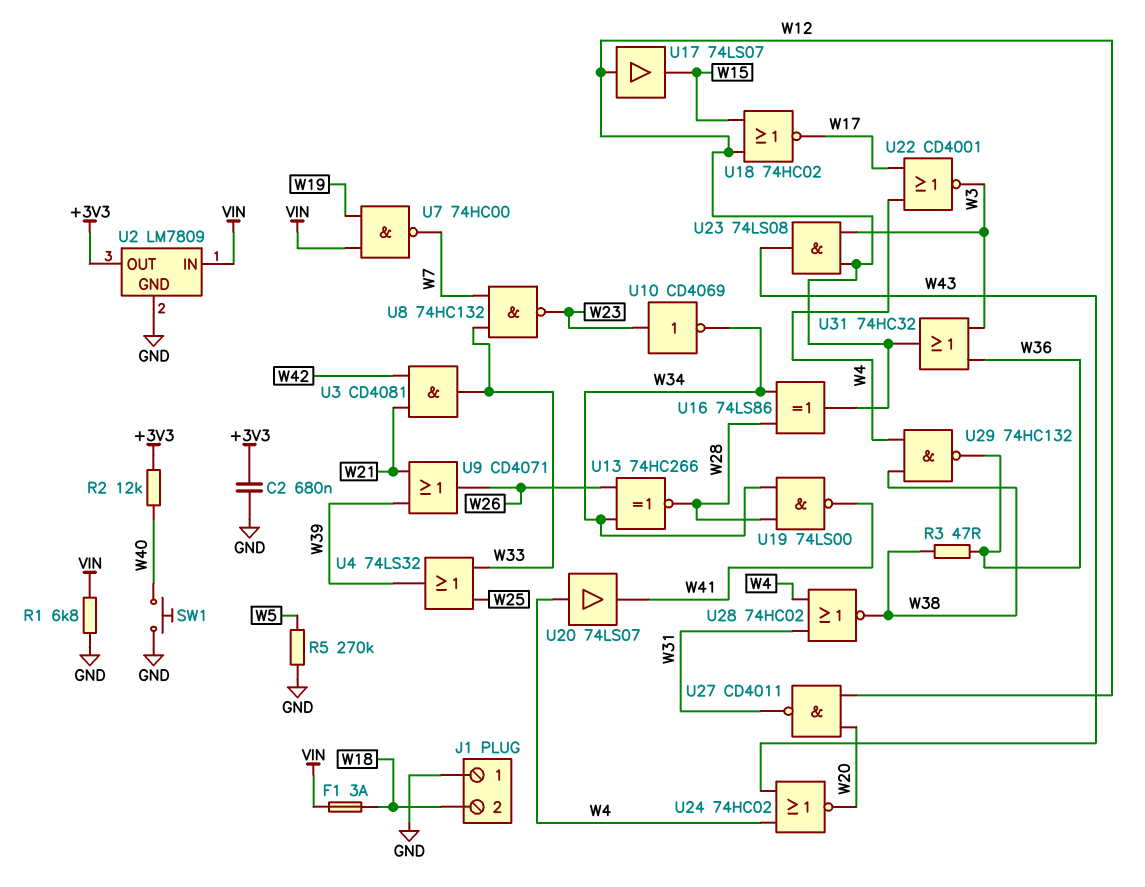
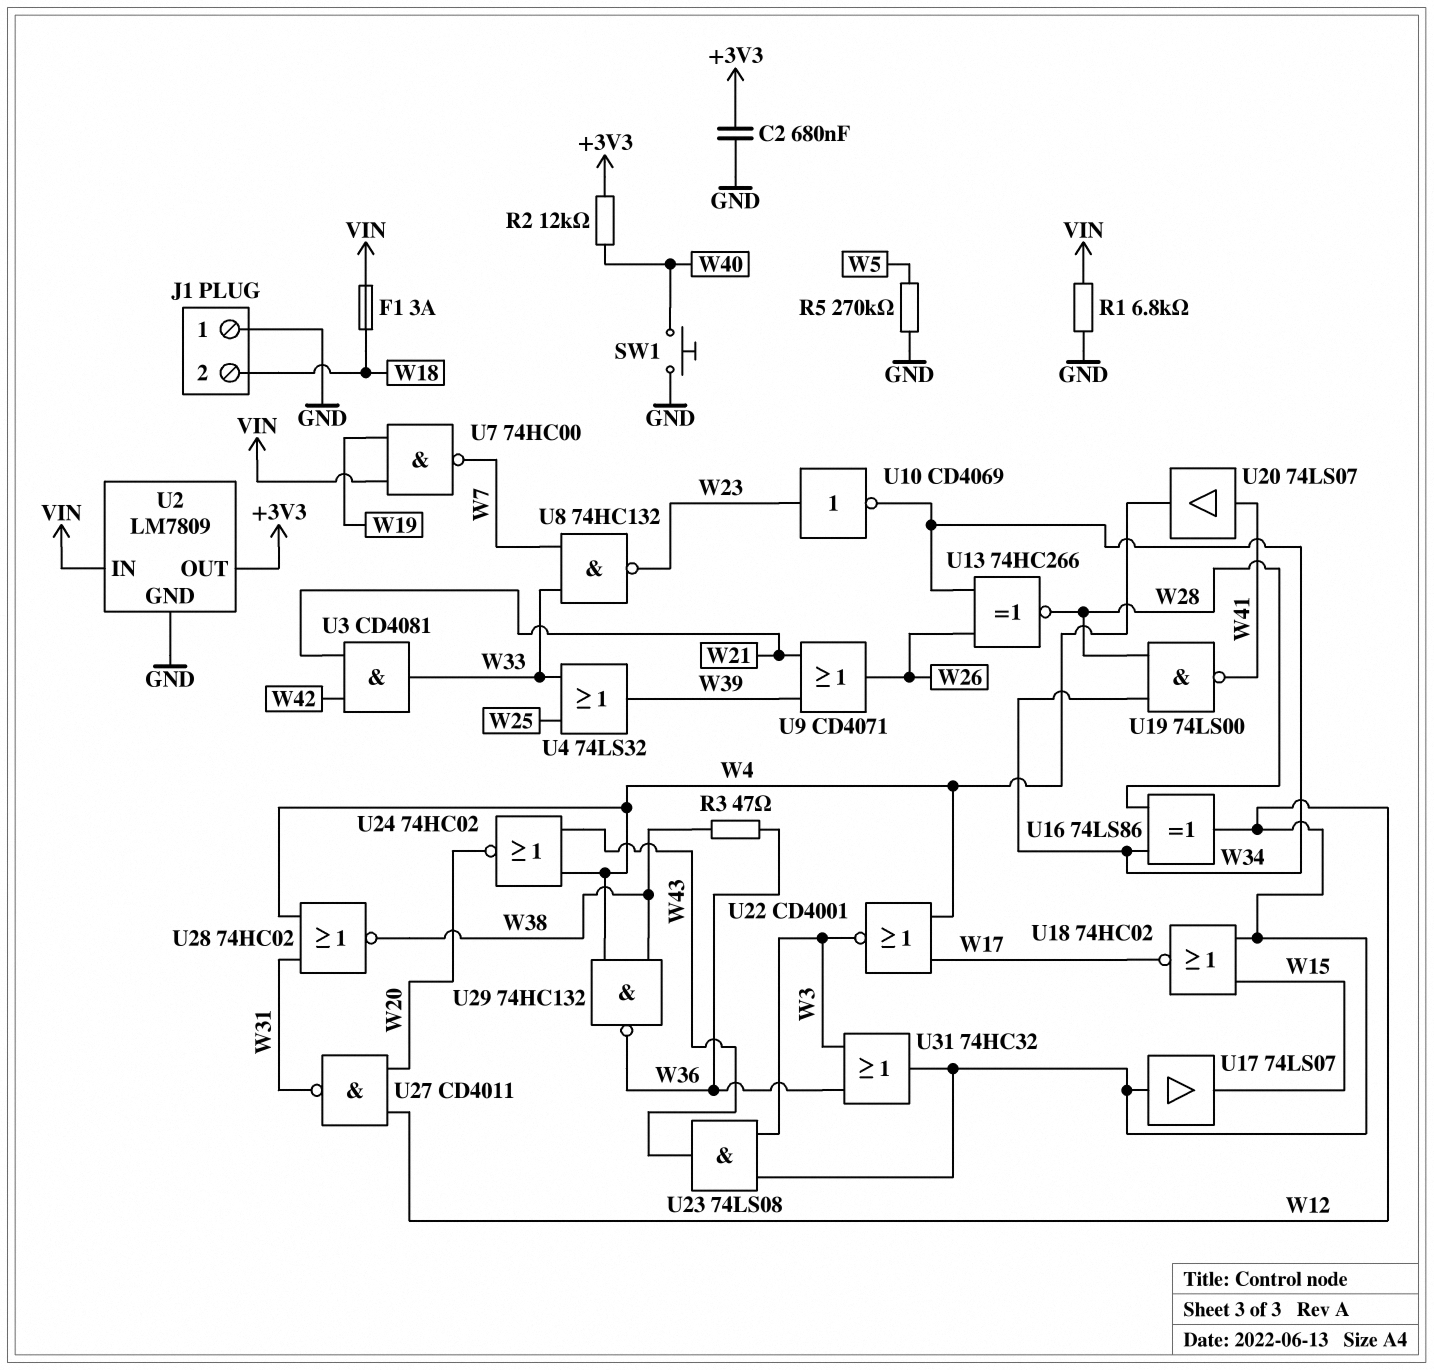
U20: buffer 74LS07 (in W4, out W41) -> buffer 74LS07 (in W41, out W4)

